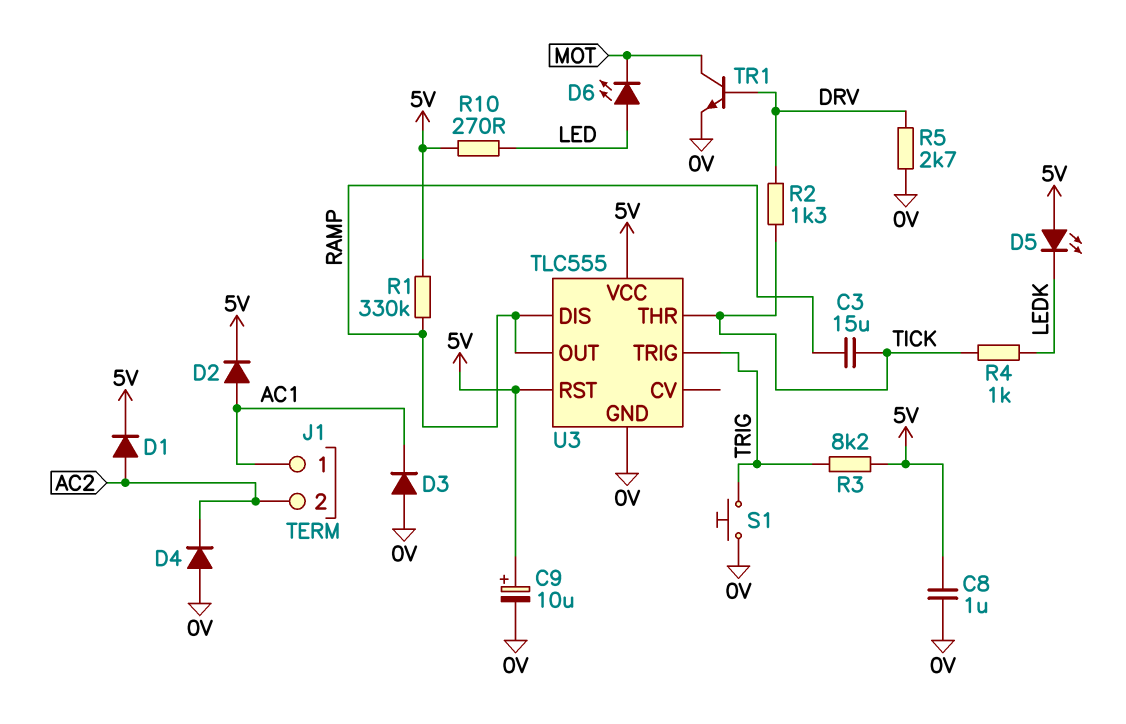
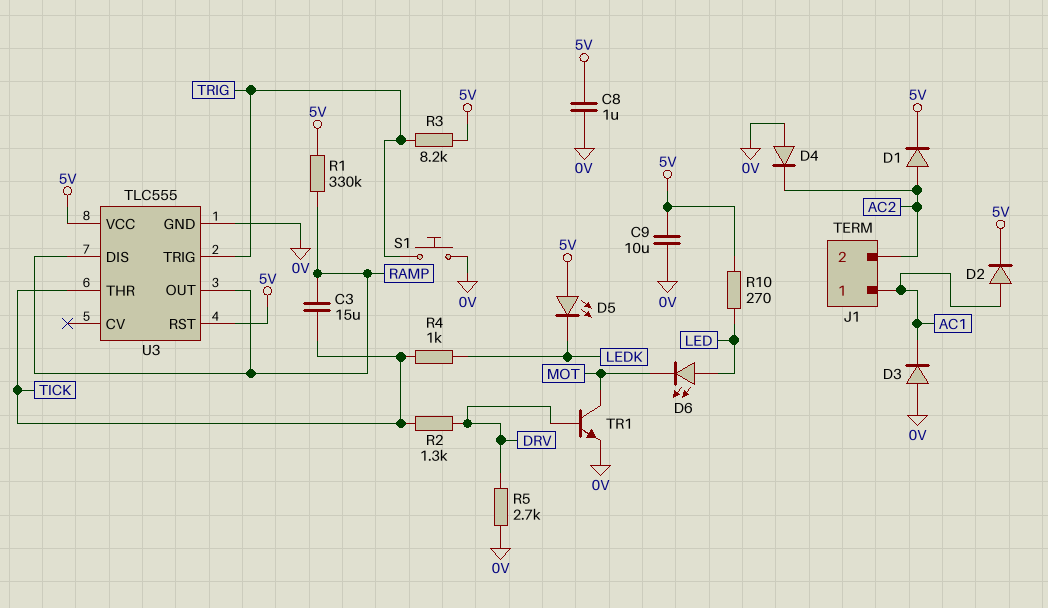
C9: 10uF (plus 5V, minus 0V) -> 10uF (0V, 5V)

